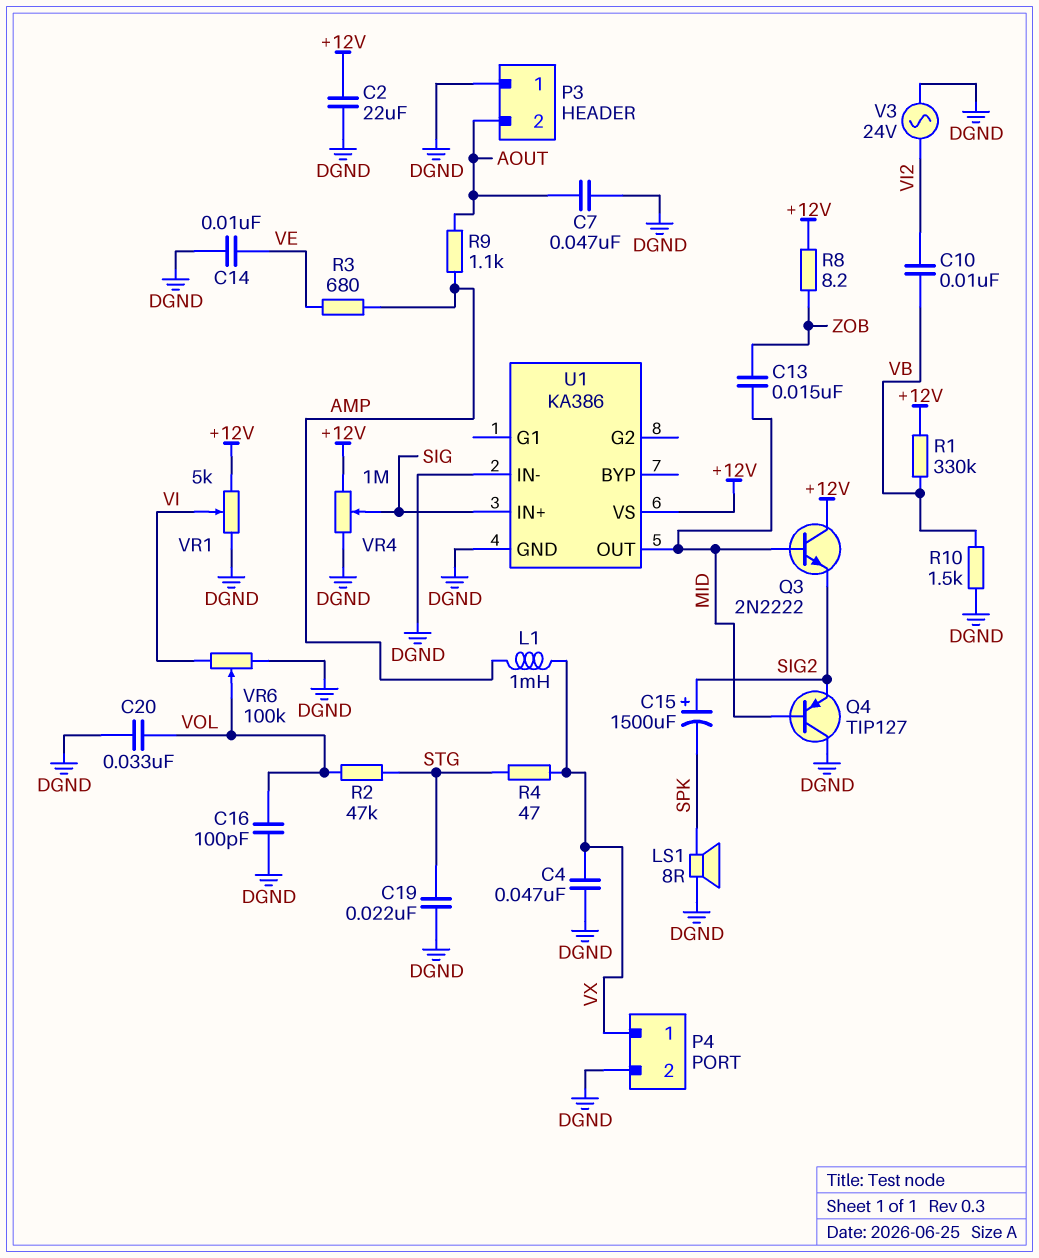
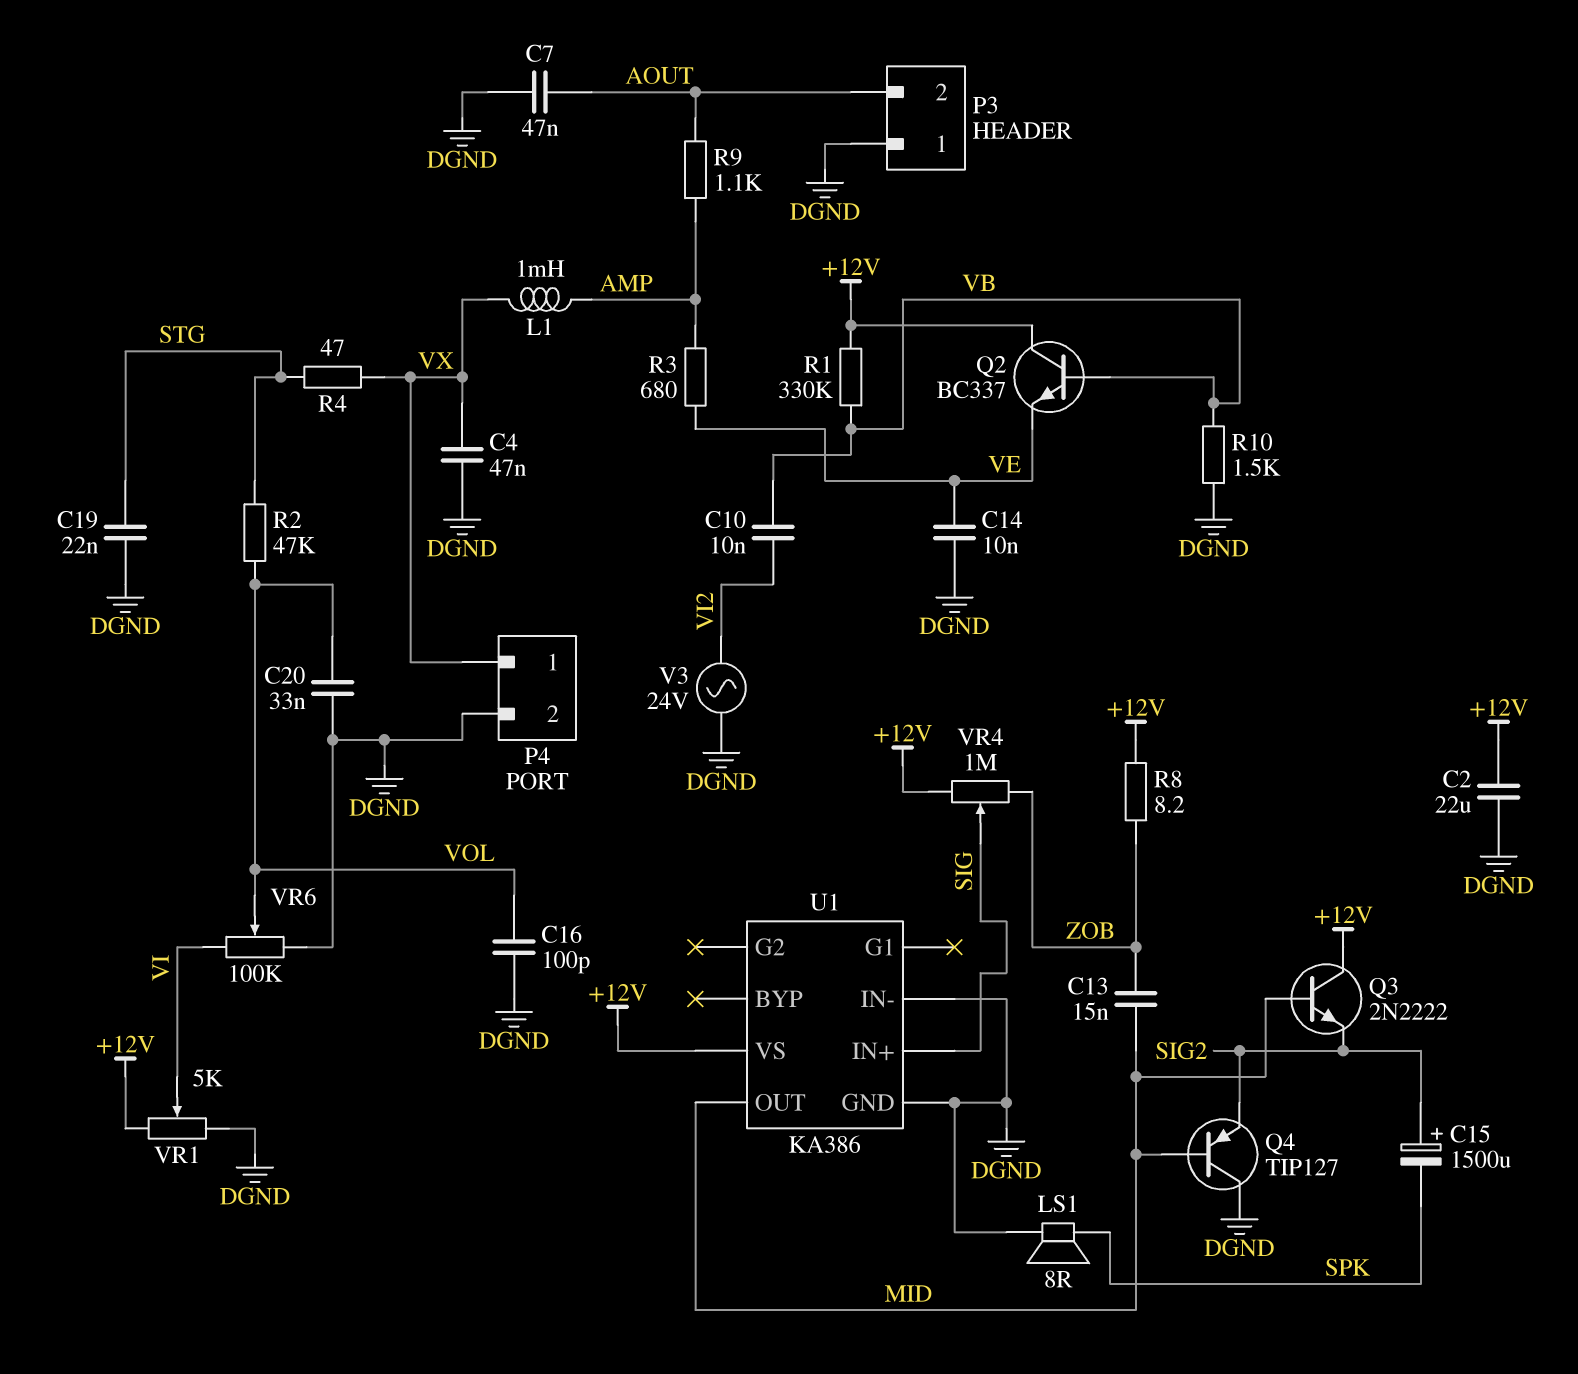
Q2: none -> NPN BC337 (B VB, C +12V, E VE)
VR4: 1M (+12V, DGND, wiper SIG) -> 1M (+12V, ZOB, wiper SIG)

